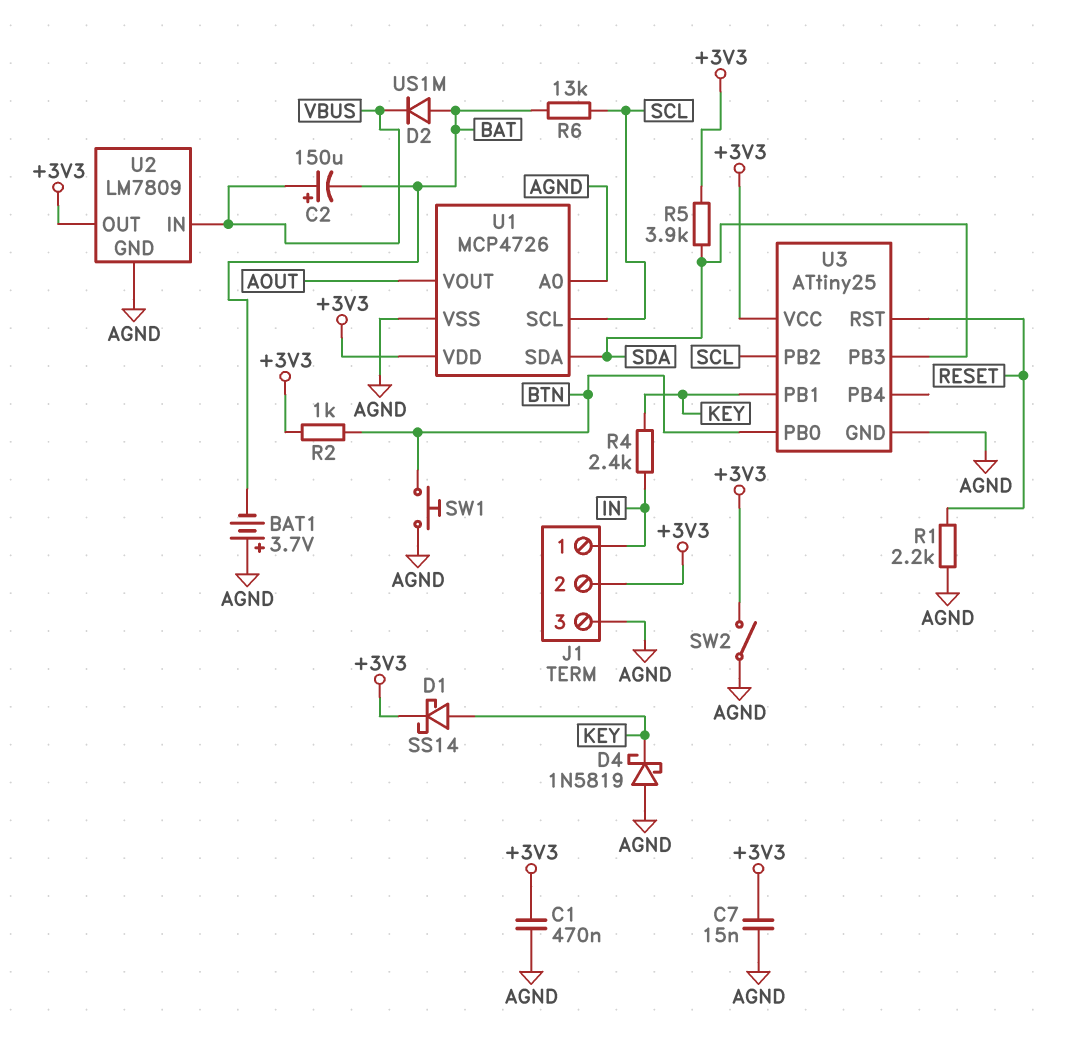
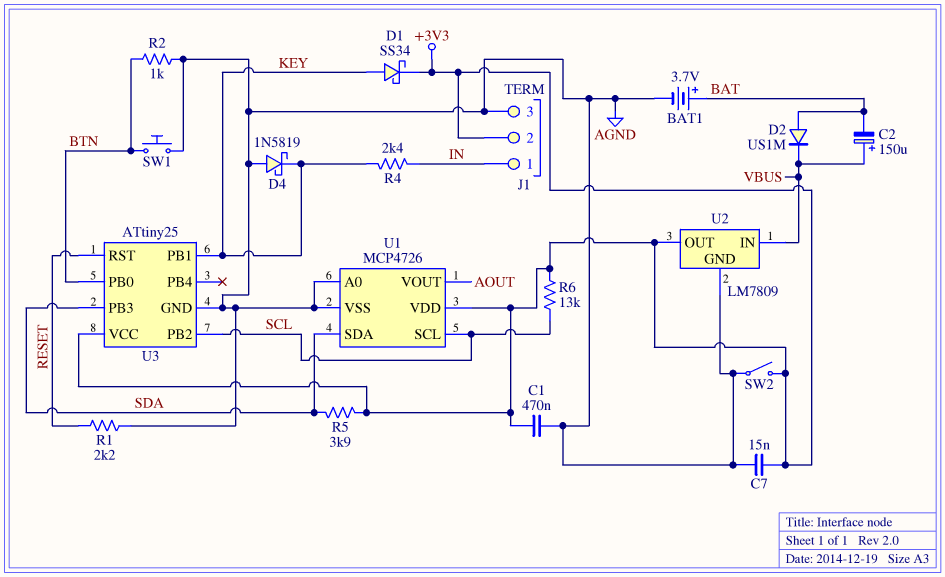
BAT1: 3.7V (plus AGND, minus BAT) -> 3.7V (plus BAT, minus AGND)
D1: schottky SS14 (A KEY, K +3V3) -> schottky SS34 (A KEY, K +3V3)
R2: 1k (+3V3, BTN) -> 1k (AGND, BTN)
R6: 13k (BAT, SCL) -> 13k (+3V3, SCL)

